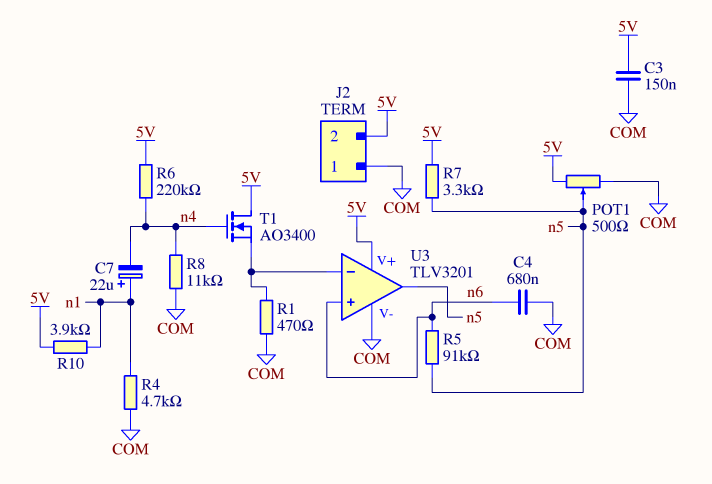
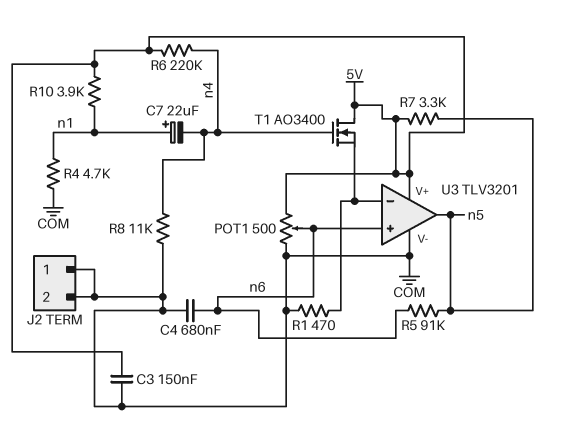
J2 pin 2: 5V -> COM
POT1: 500 (5V, COM, wiper n5) -> 500 (5V, COM, wiper n6)

